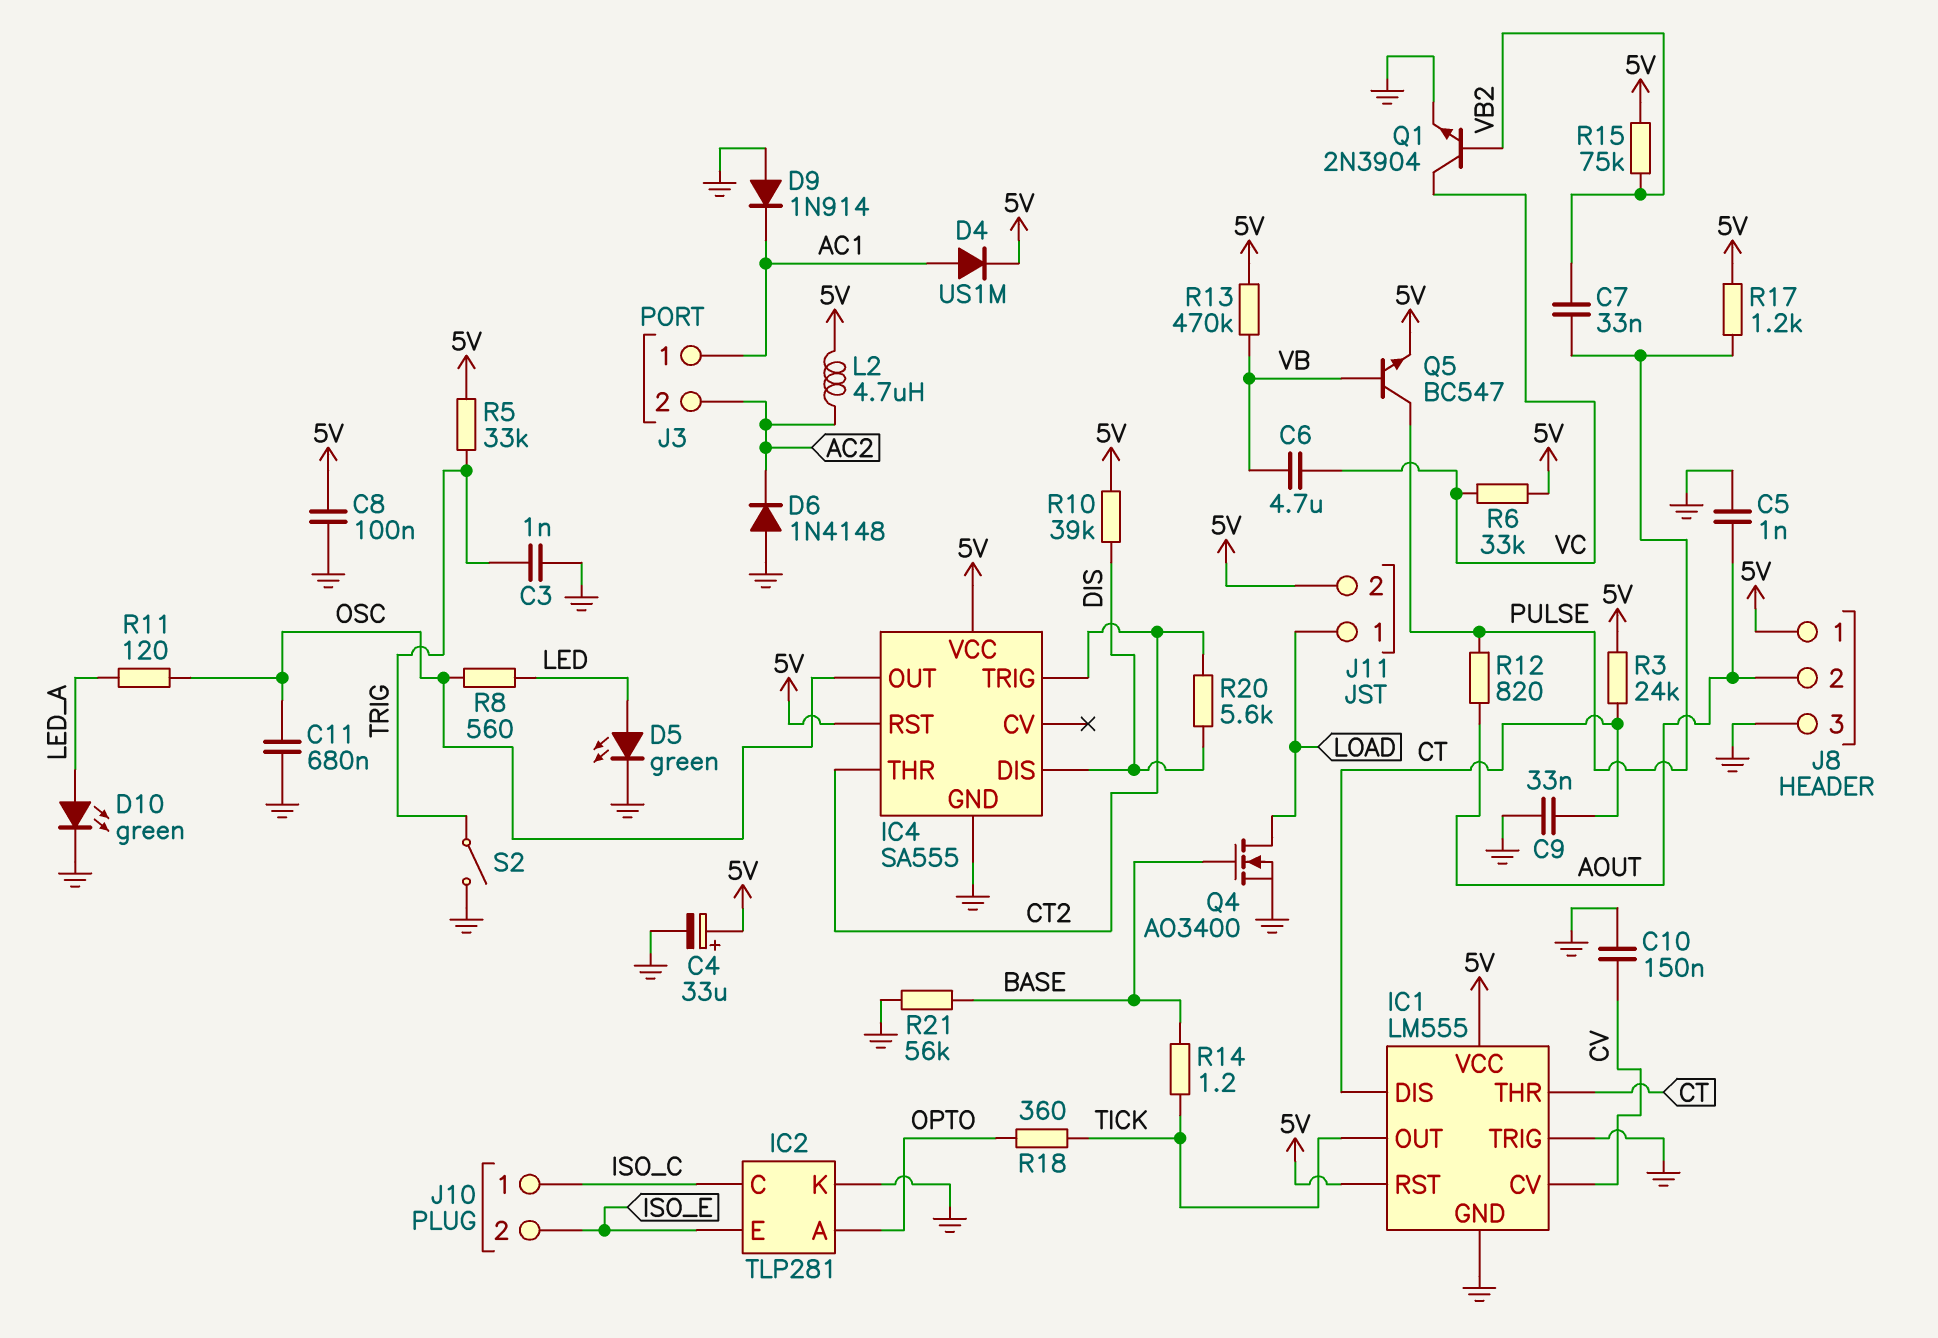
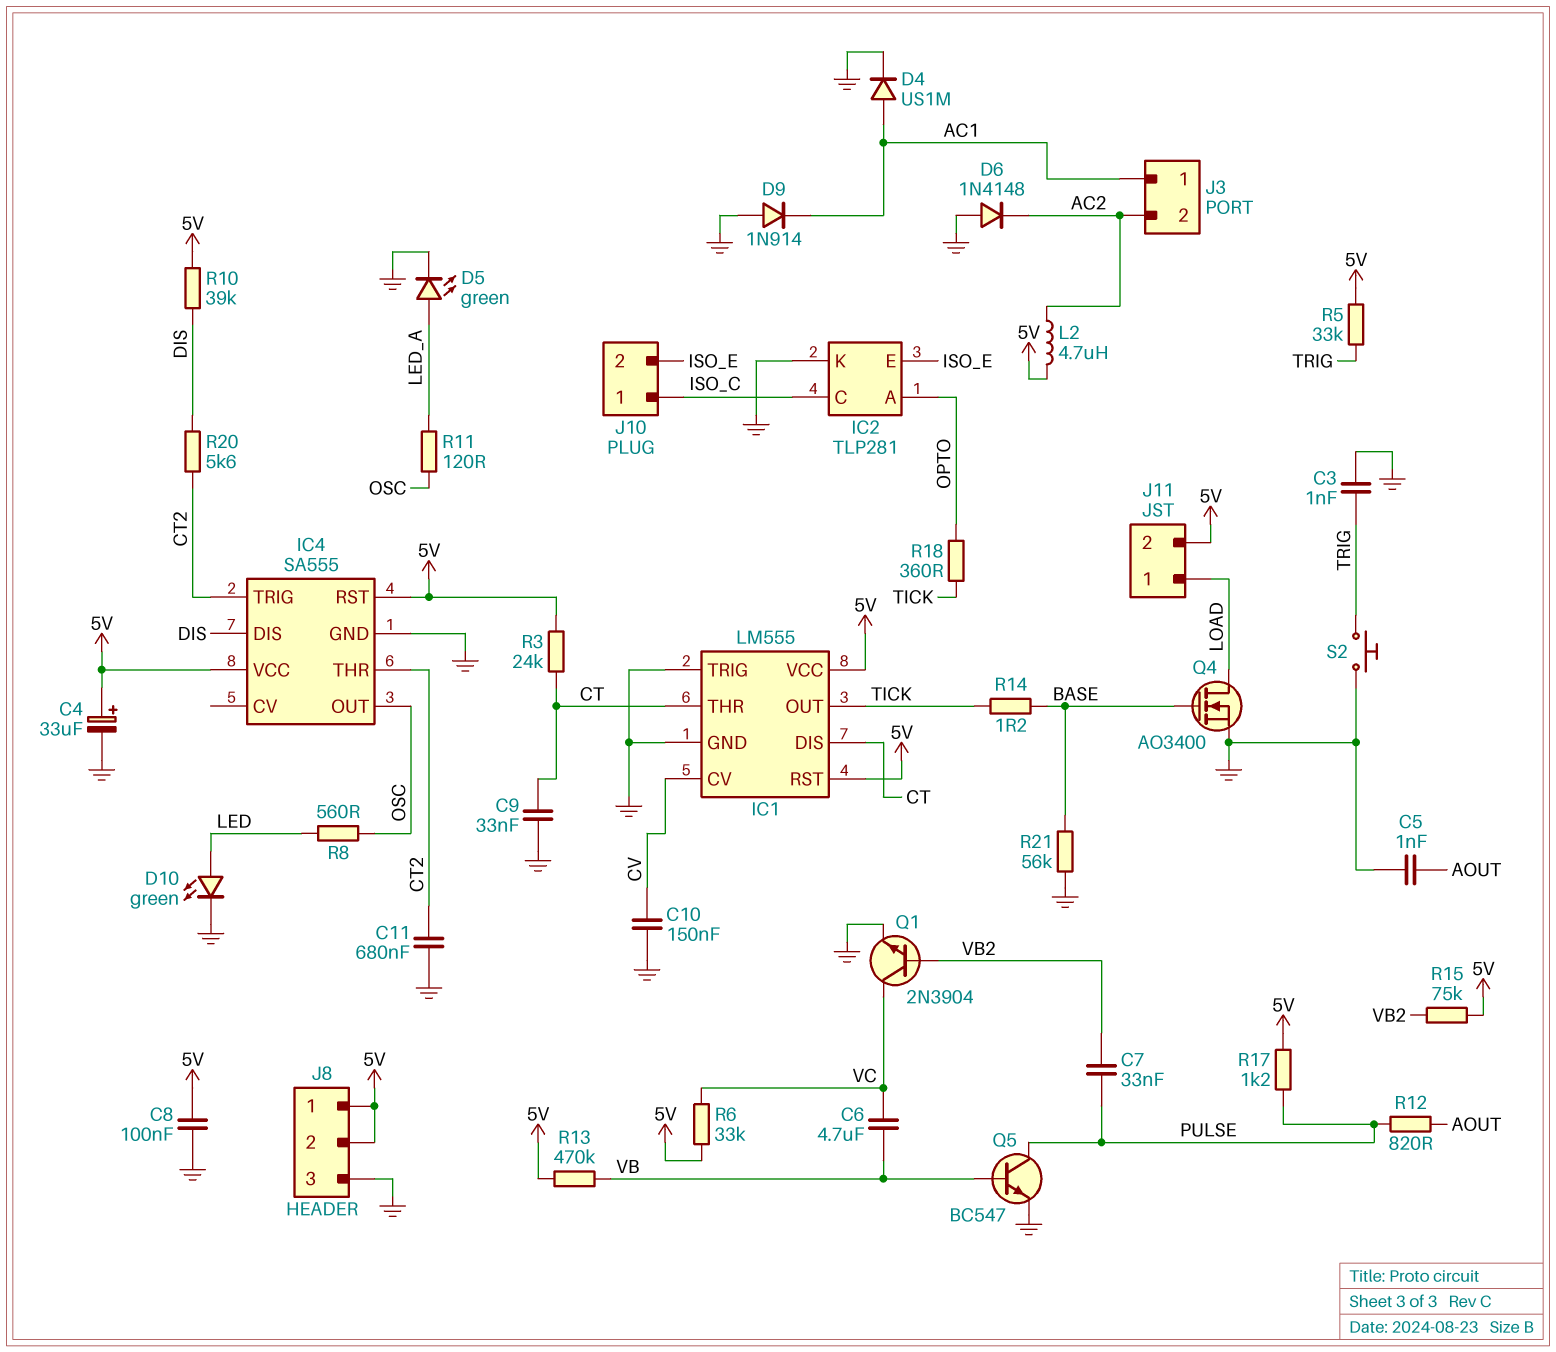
C11: 680nF (GND, OSC) -> 680nF (CT2, GND)
D4: diode US1M (A AC1, K 5V) -> diode US1M (A AC1, K GND)
D5: LED green (A LED, K GND) -> LED green (A LED_A, K GND)
D10: LED green (A LED_A, K GND) -> LED green (A LED, K GND)
J8 pin 2: AOUT -> 5V
Q5: NPN BC547 (B VB, C PULSE, E 5V) -> NPN BC547 (B VB, C PULSE, E GND)
S2: switch (GND, TRIG) -> button (GND, TRIG)

